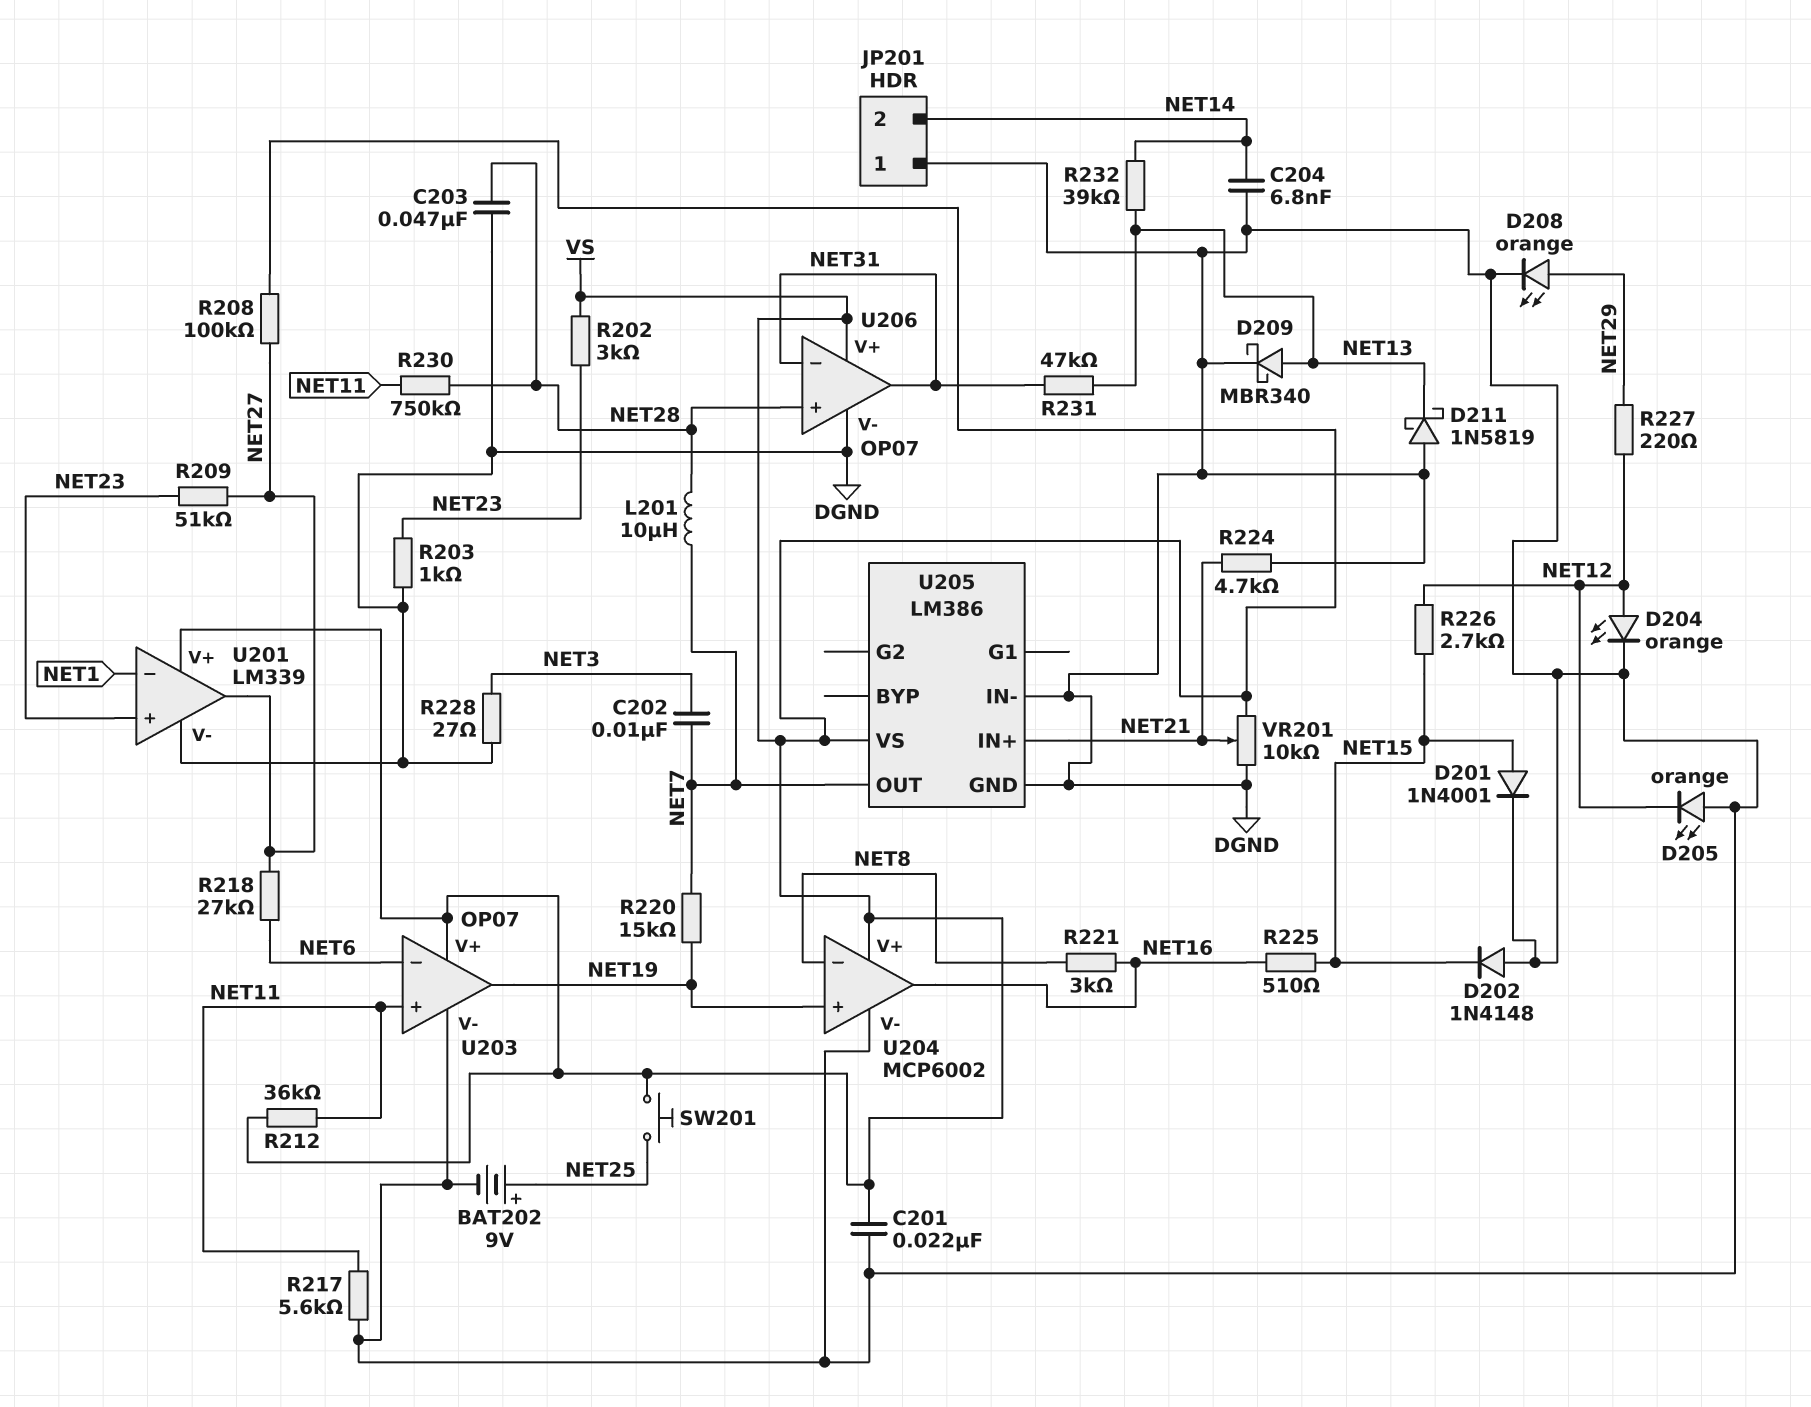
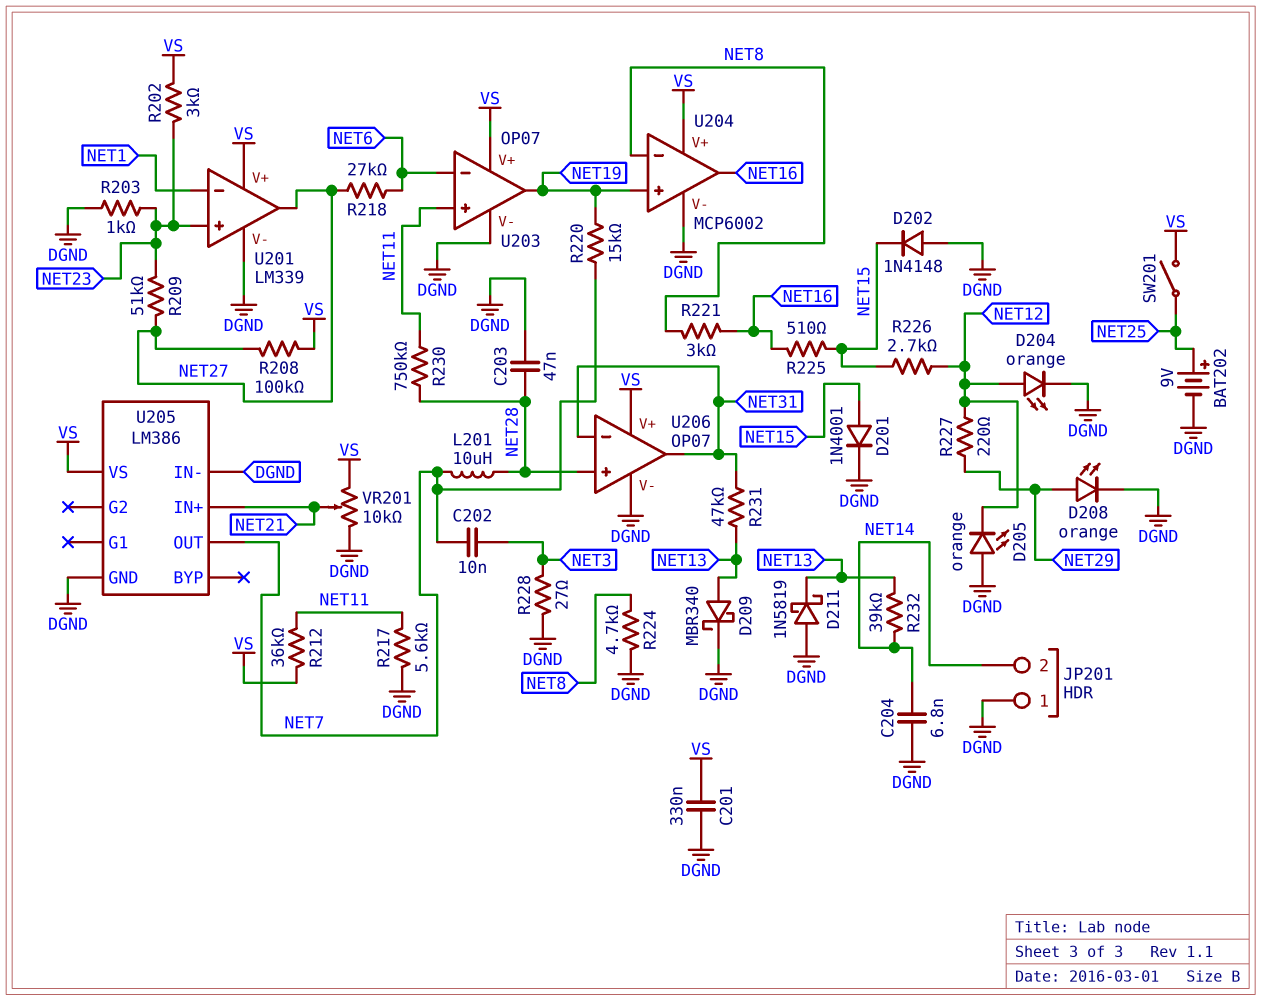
C201: 22nF (DGND, VS) -> 330nF (DGND, VS)
R224: 4.7k (DGND, NET21) -> 4.7k (DGND, NET8)
SW201: button (NET25, VS) -> switch (NET25, VS)

